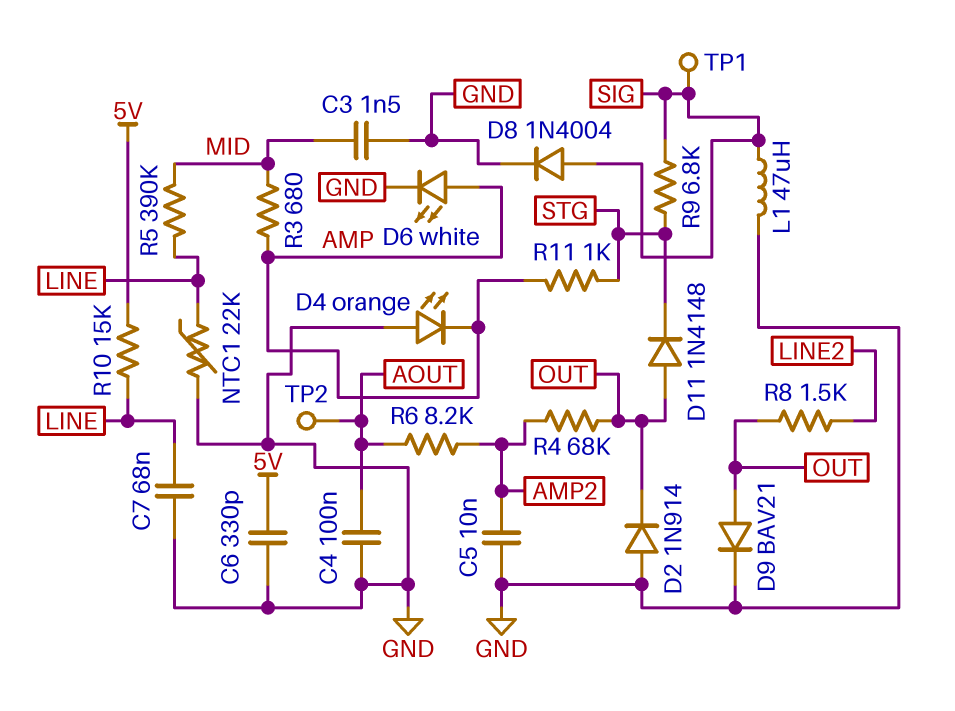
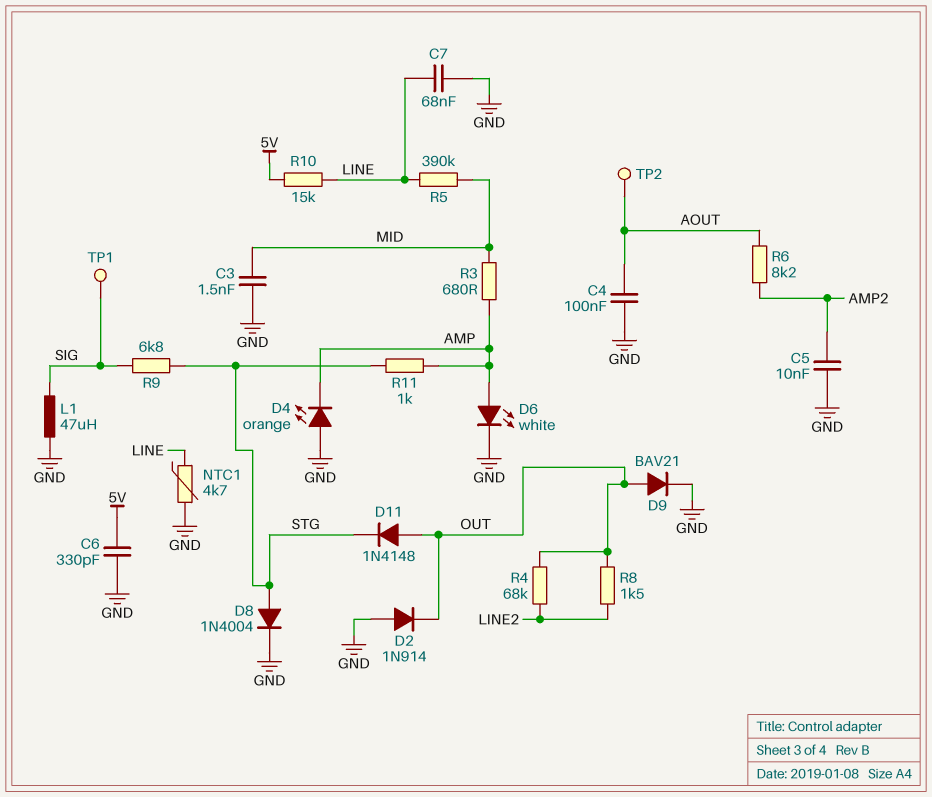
D8: diode 1N4004 (A SIG, K GND) -> diode 1N4004 (A STG, K GND)
NTC1: 22k (GND, LINE) -> 4.7k (GND, LINE)
R4: 68k (AMP2, OUT) -> 68k (LINE2, OUT)

